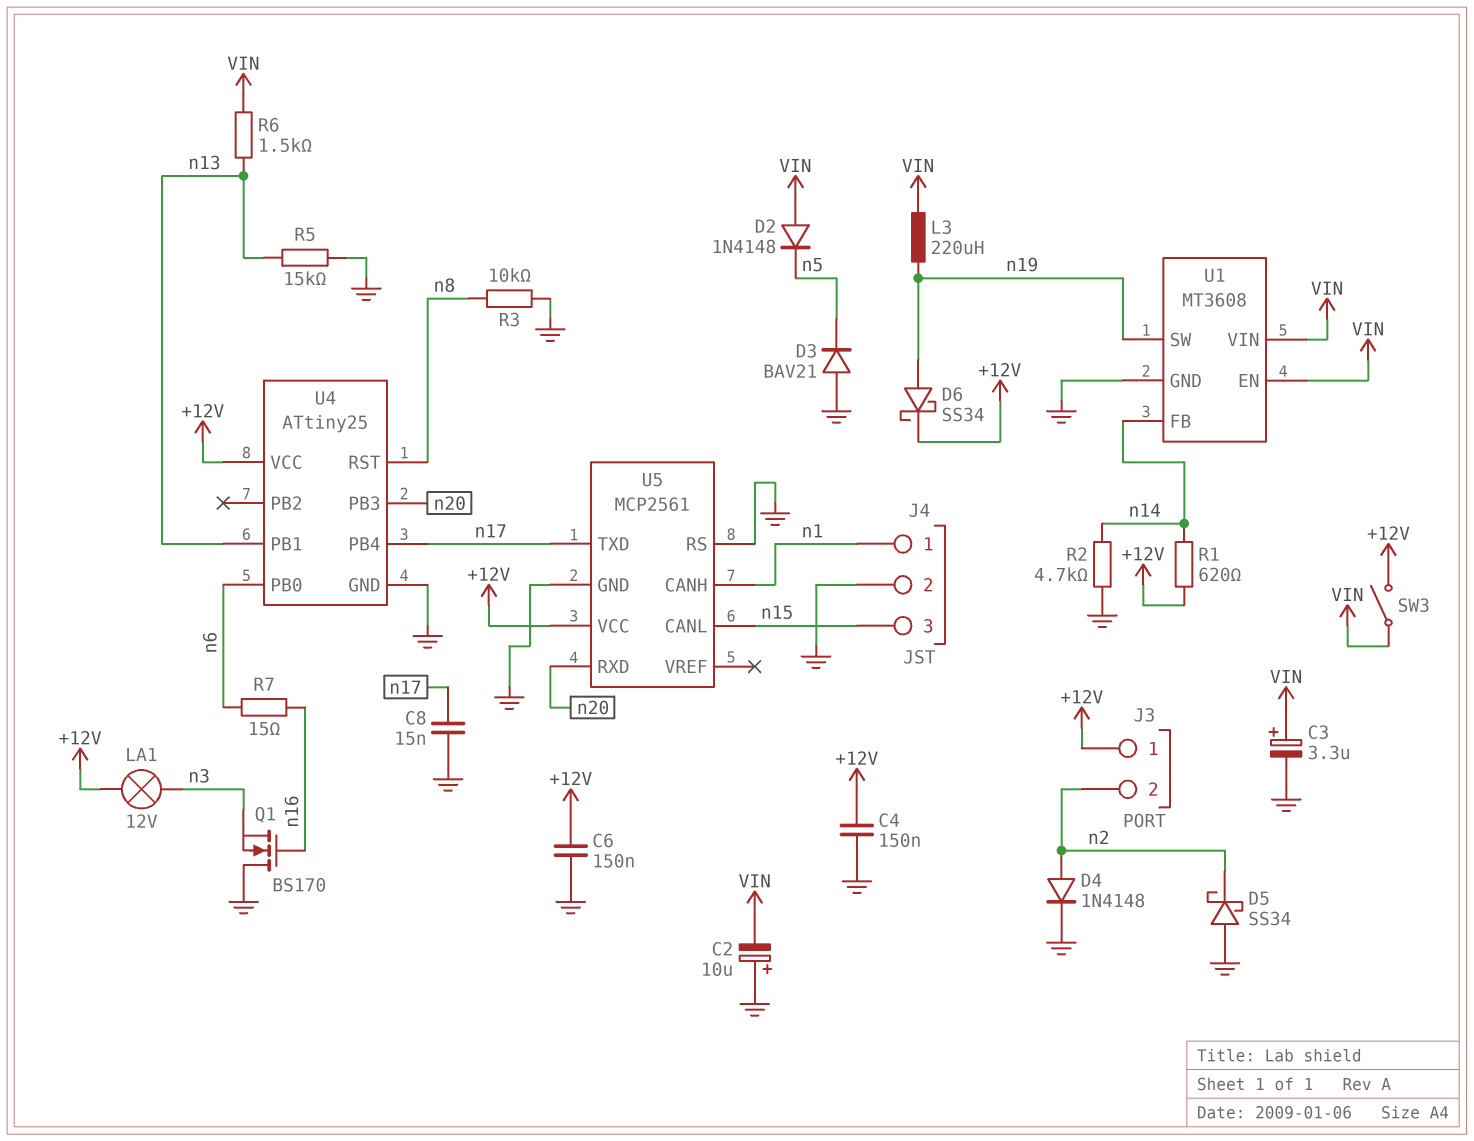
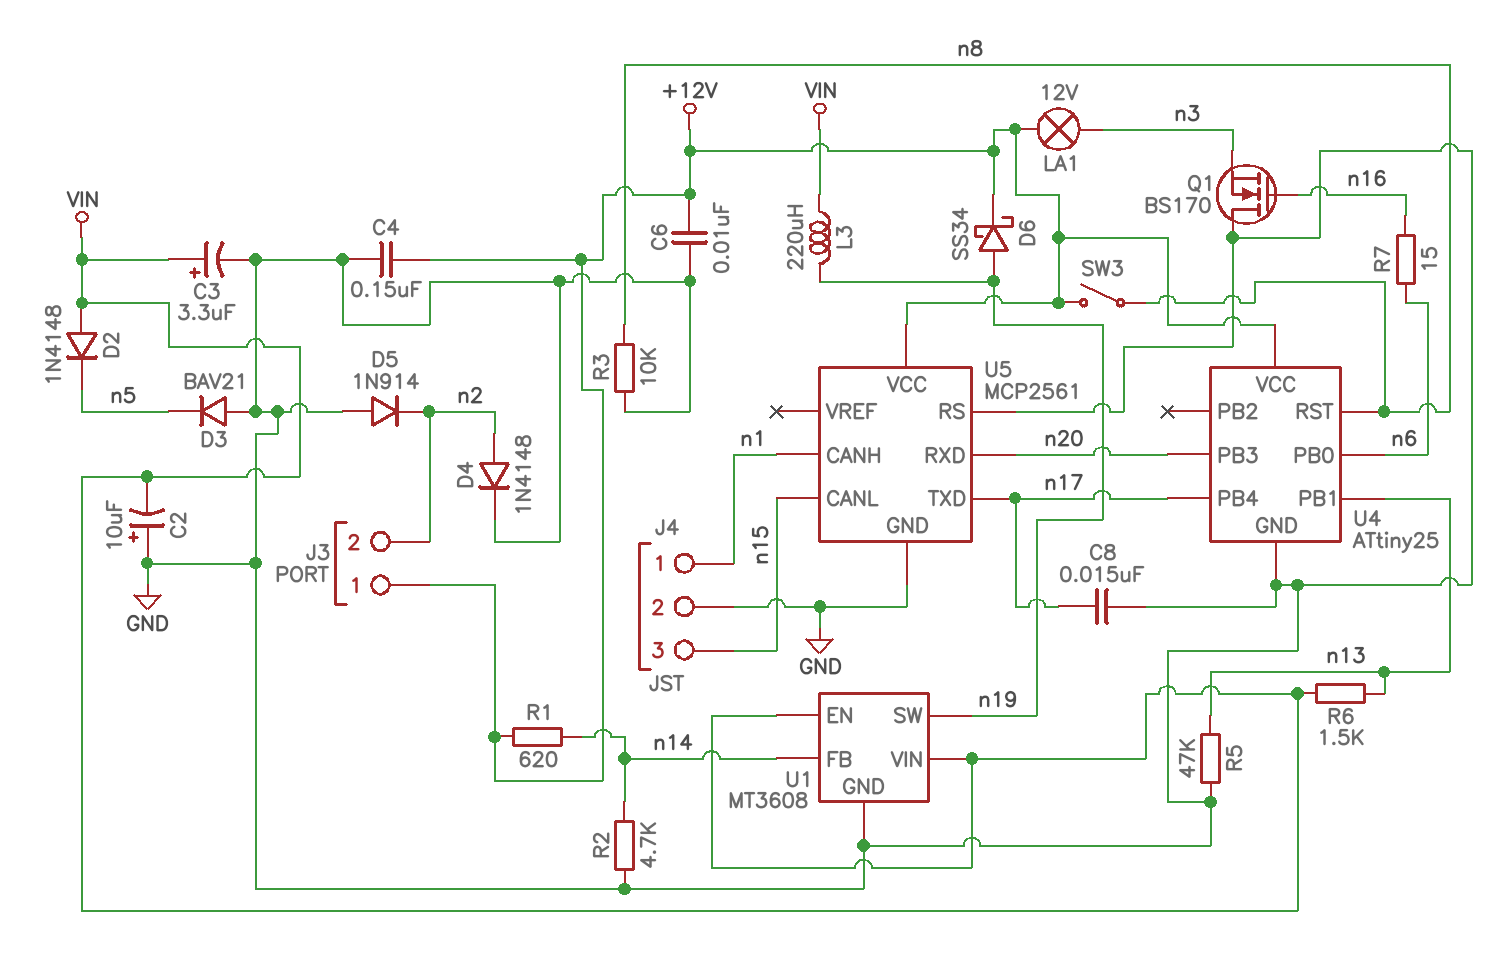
C6: 150nF (+12V, GND) -> 10nF (+12V, GND)
D5: schottky SS34 (A GND, K n2) -> diode 1N914 (A GND, K n2)
R5: 15k (GND, n13) -> 47k (GND, n13)
SW3: switch (+12V, VIN) -> switch (+12V, n8)

